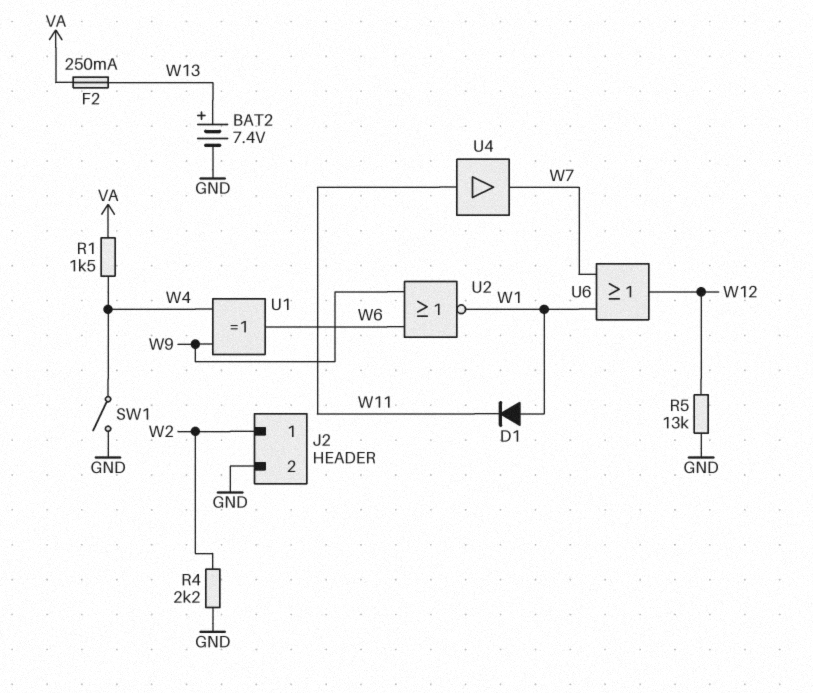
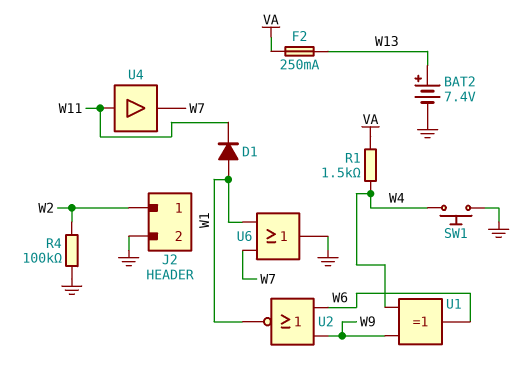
R4: 2.2k (GND, W2) -> 100k (GND, W2)
R5: 13k (GND, W12) -> none
SW1: switch (GND, W4) -> button (GND, W4)
U6: OR (in W1, in W7, out W12) -> OR (in W1, in W7, out GND)

